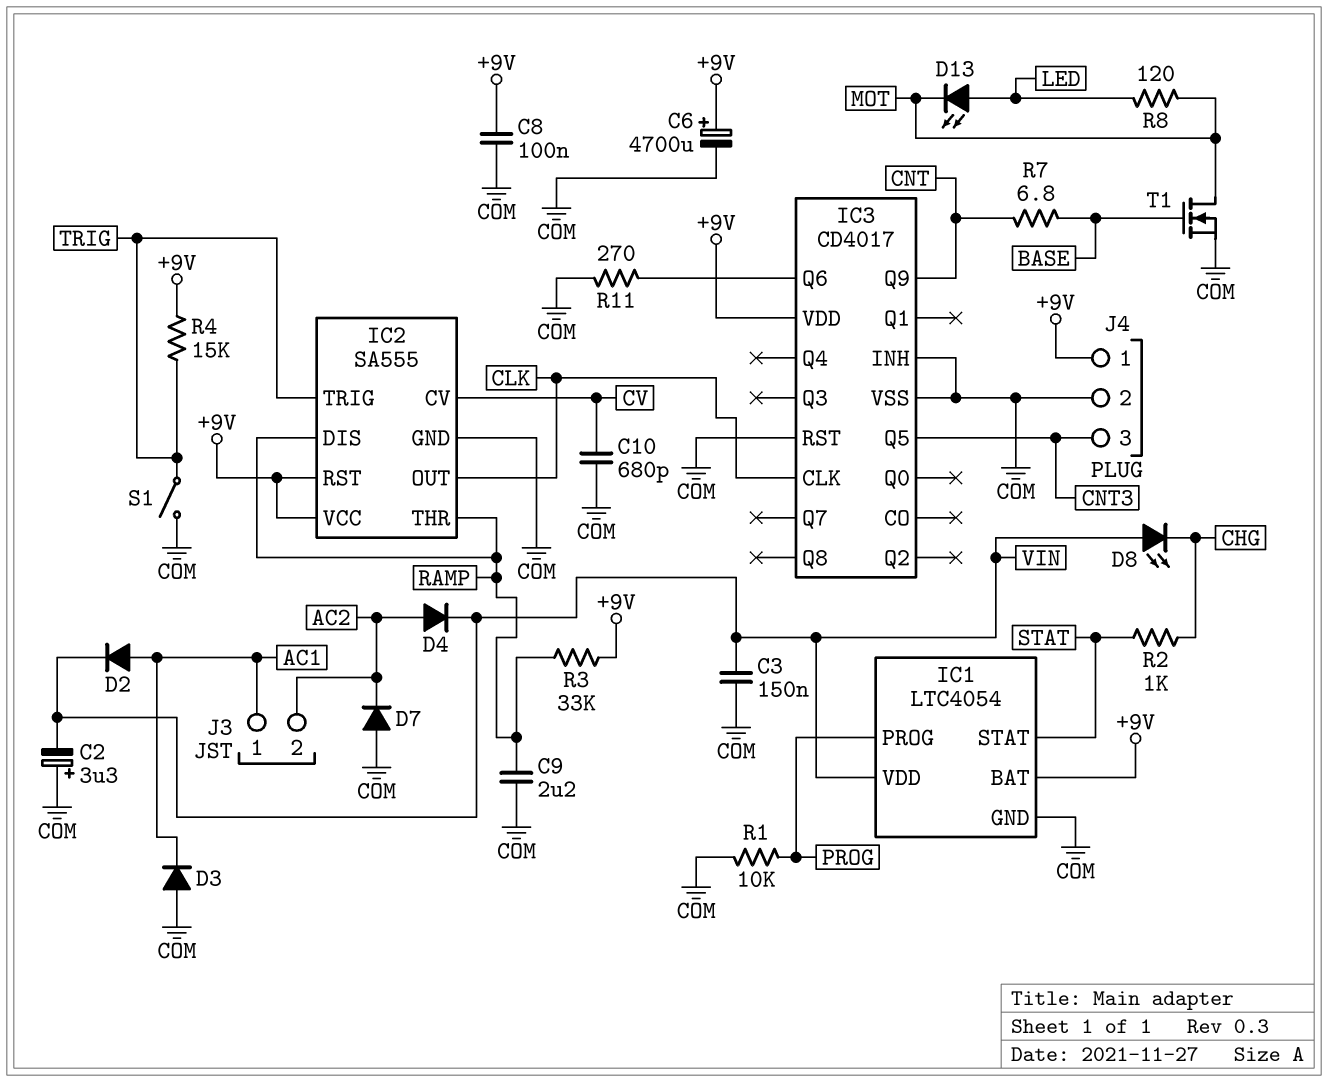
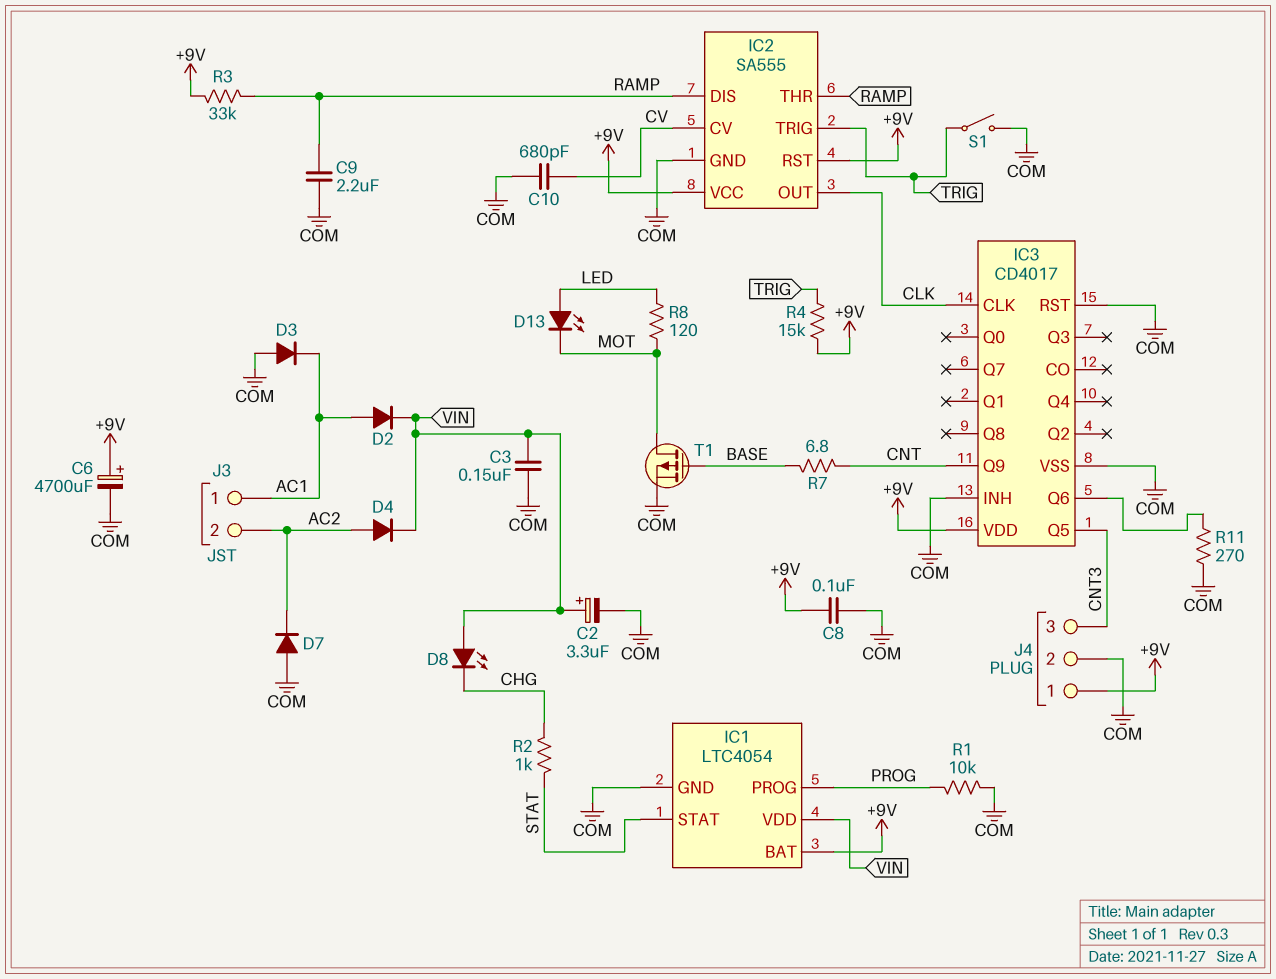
C2: 3.3uF (plus COM, minus VIN) -> 3.3uF (plus VIN, minus COM)
T1: NMOS (G BASE, D MOT, S COM) -> PMOS (G BASE, D MOT, S COM)

